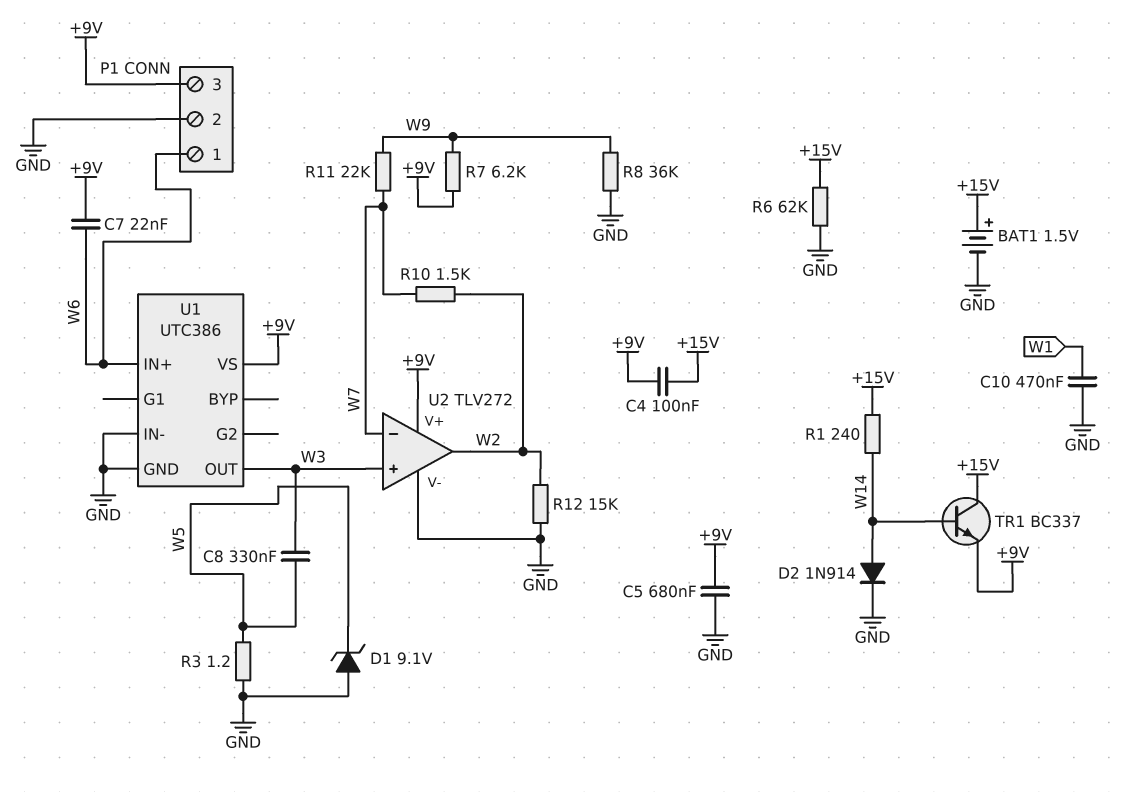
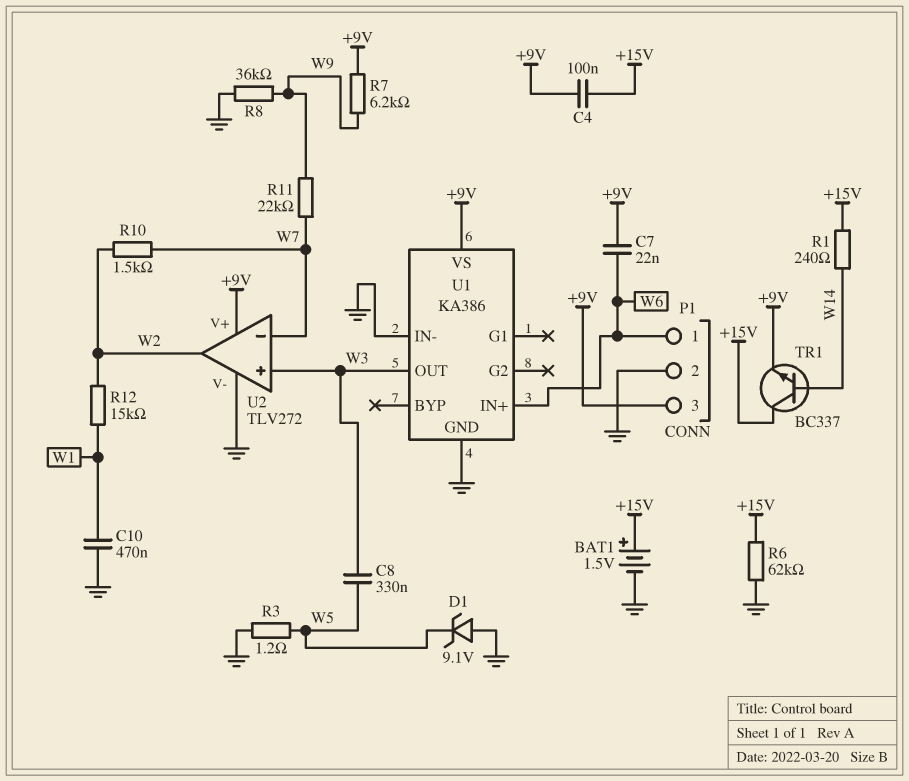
C5: 680nF (+9V, GND) -> none
D2: diode 1N914 (A W14, K GND) -> none
R12: 15k (GND, W2) -> 15k (W1, W2)
U1: UTC386 -> KA386

